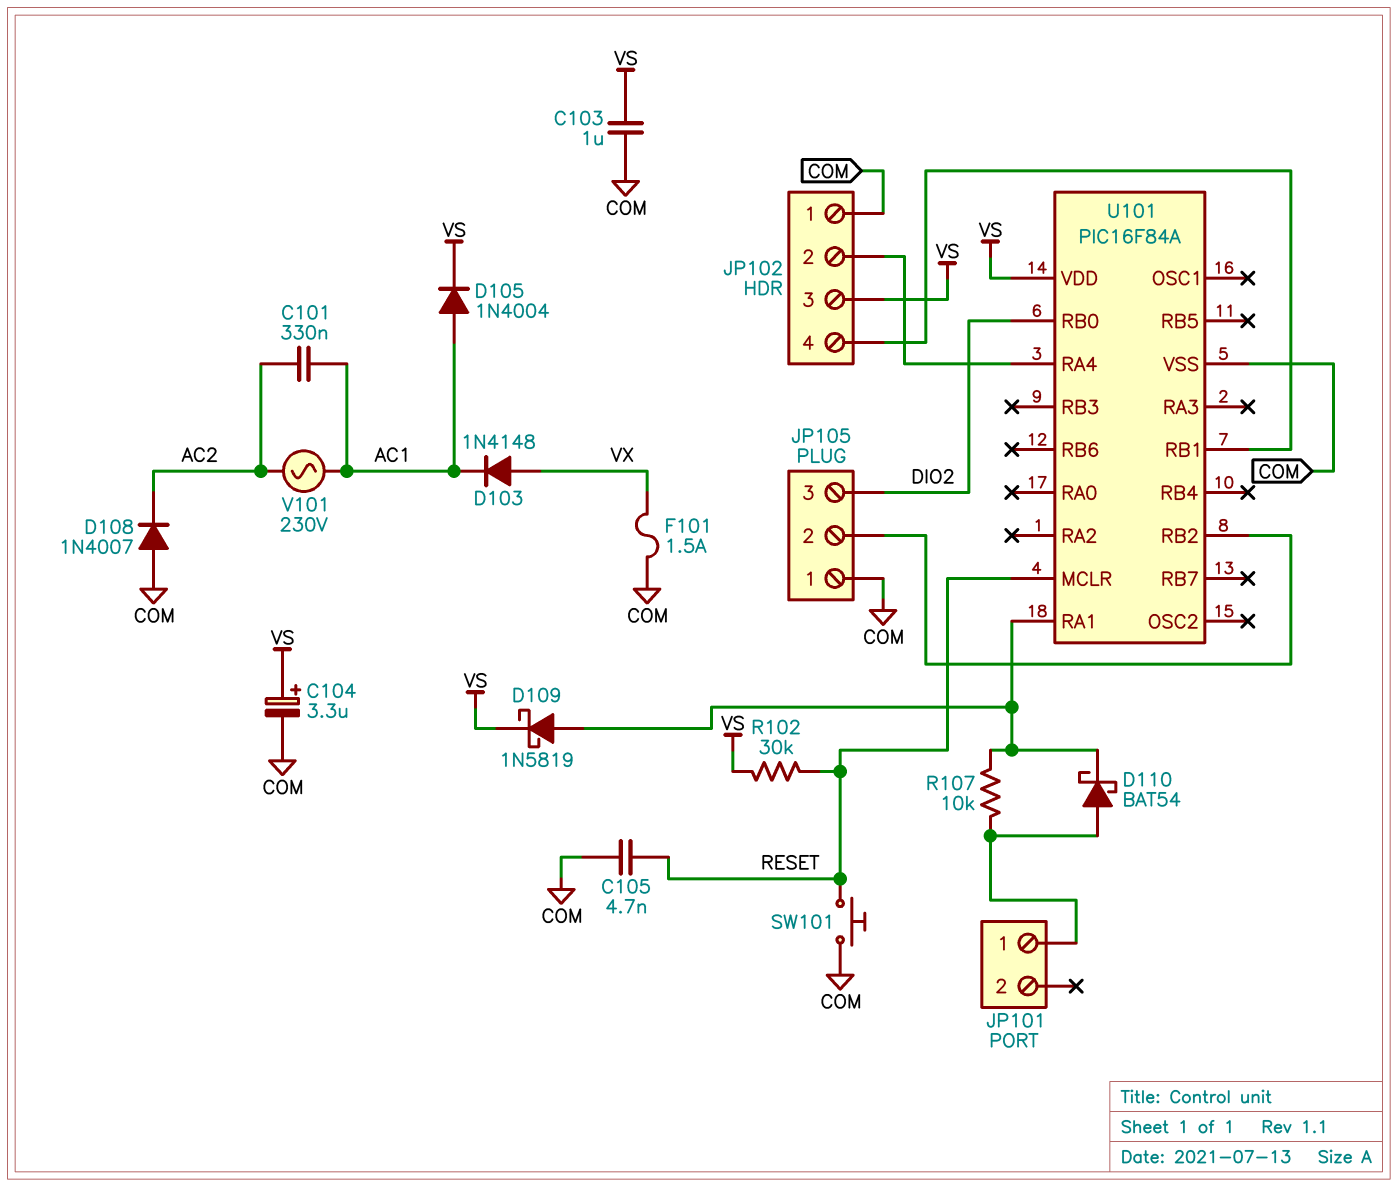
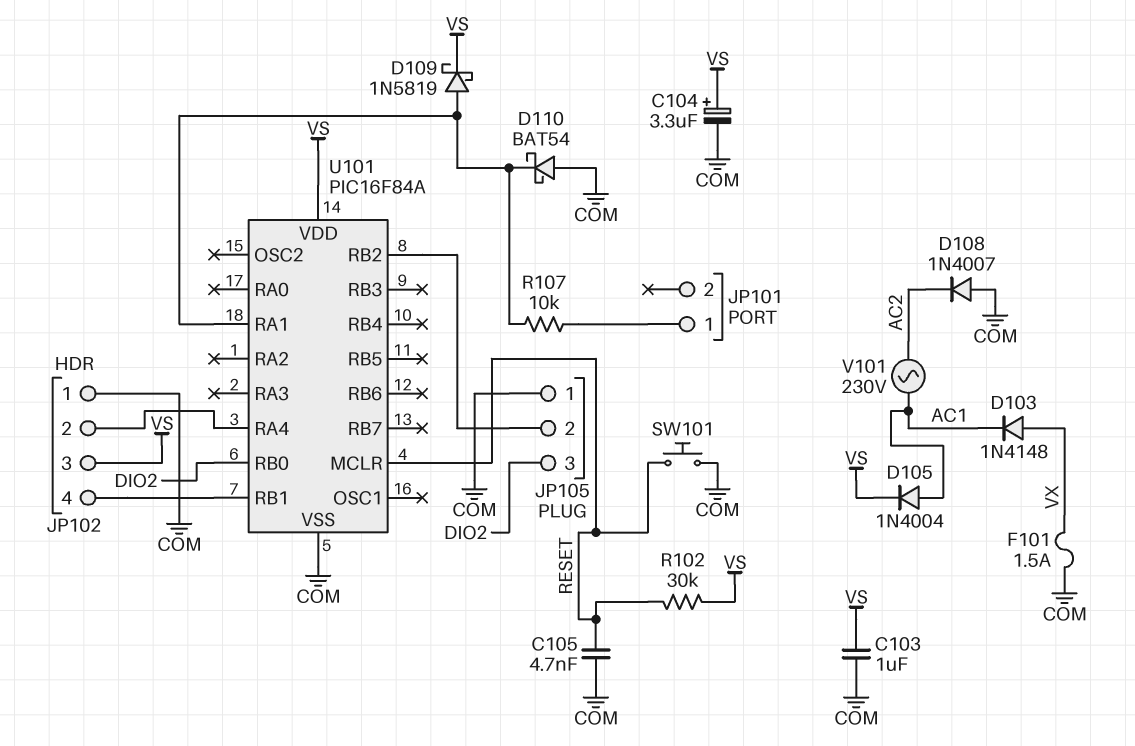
C101: 330nF (AC1, AC2) -> none
D110: schottky BAT54 (A JP101/1, K U101/RA1) -> schottky BAT54 (A COM, K U101/RA1)

